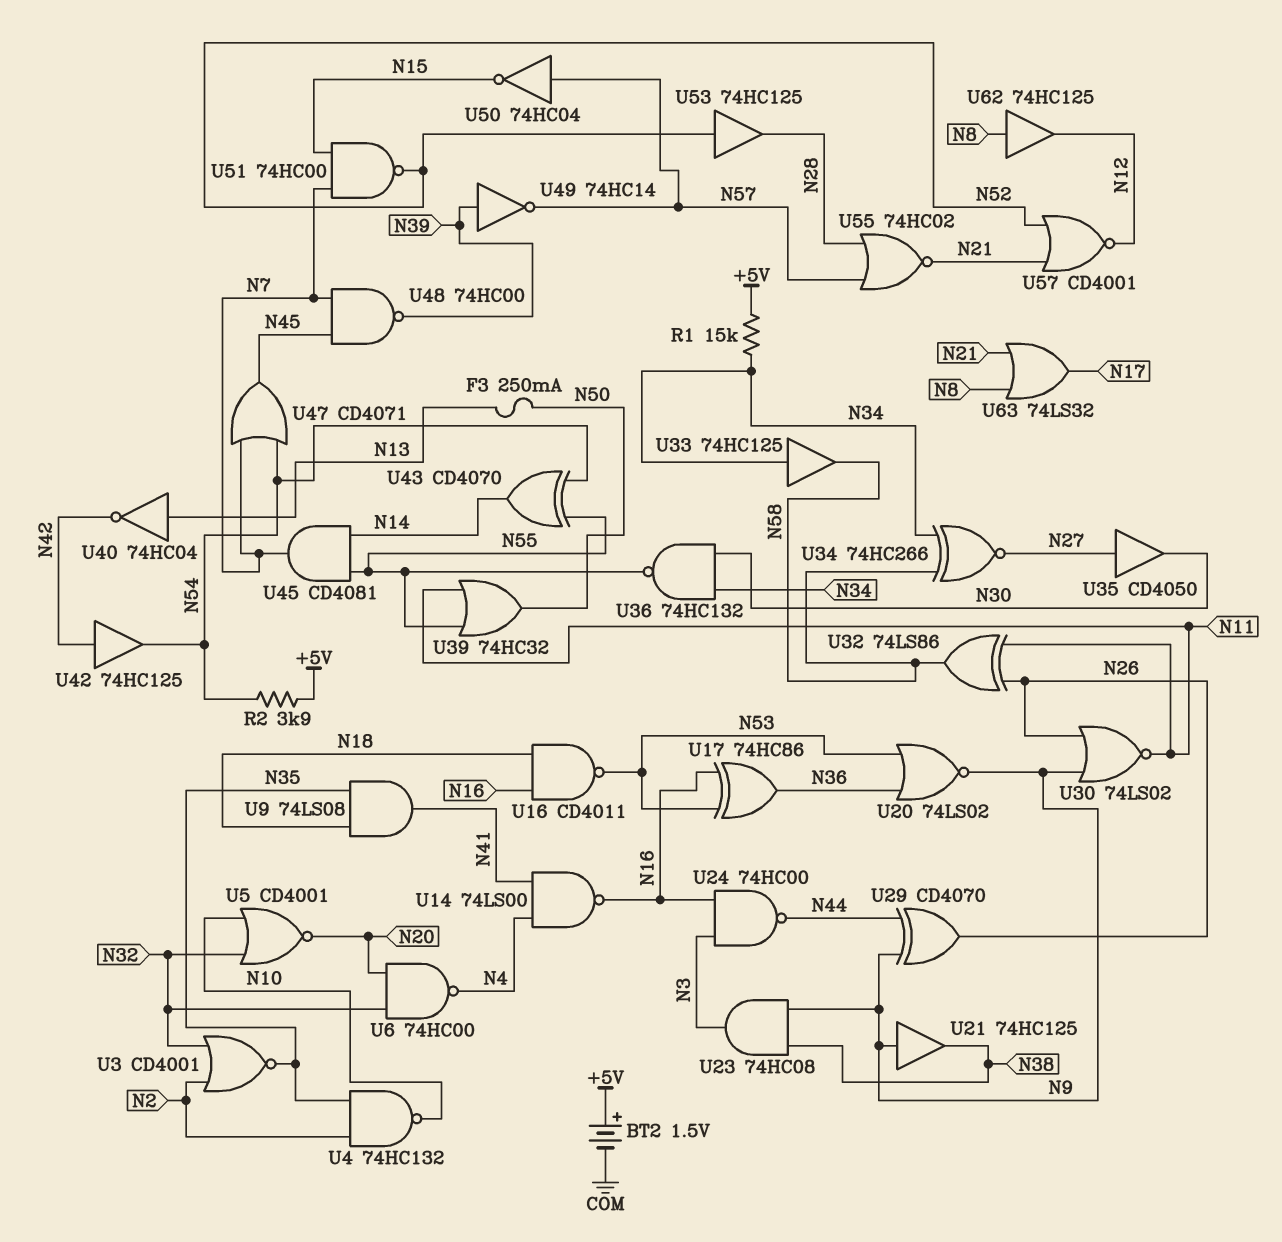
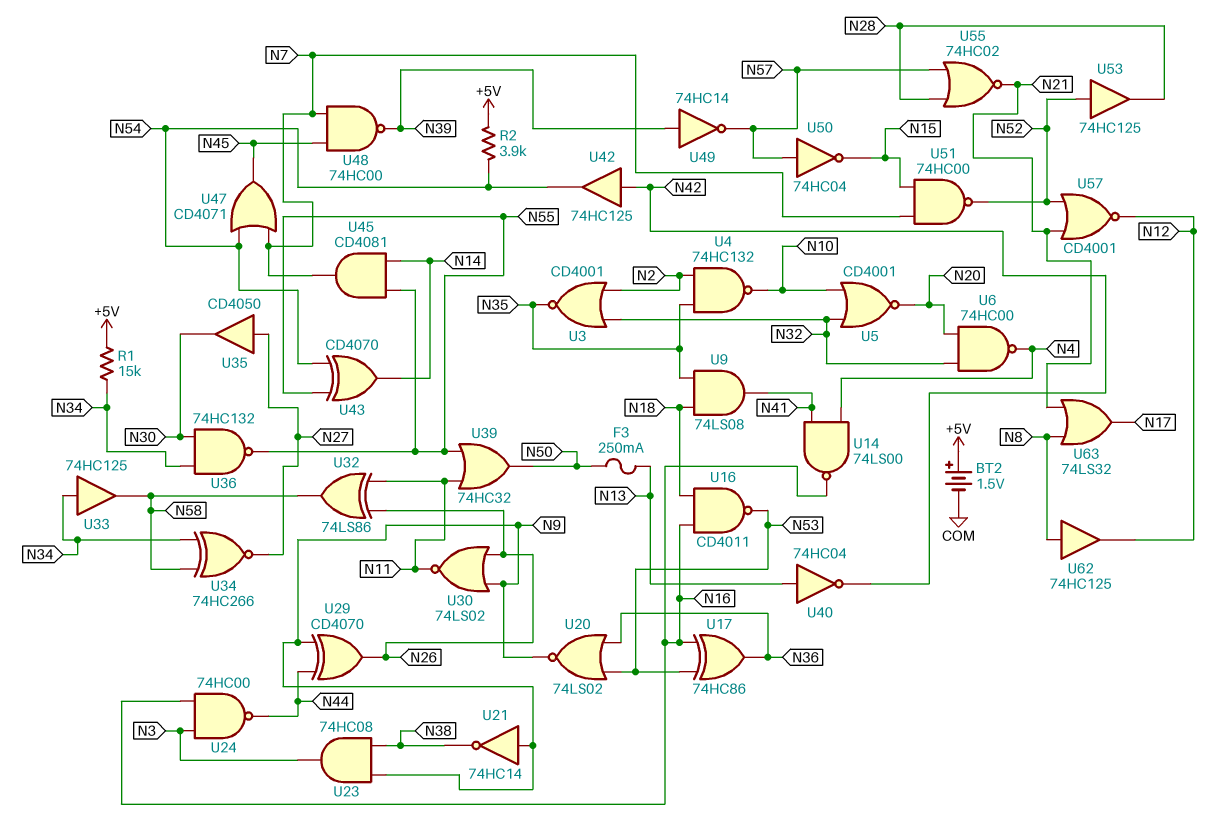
U21: buffer 74HC125 (in N9, out N38) -> NOT 74HC14 (in N9, out N38)

